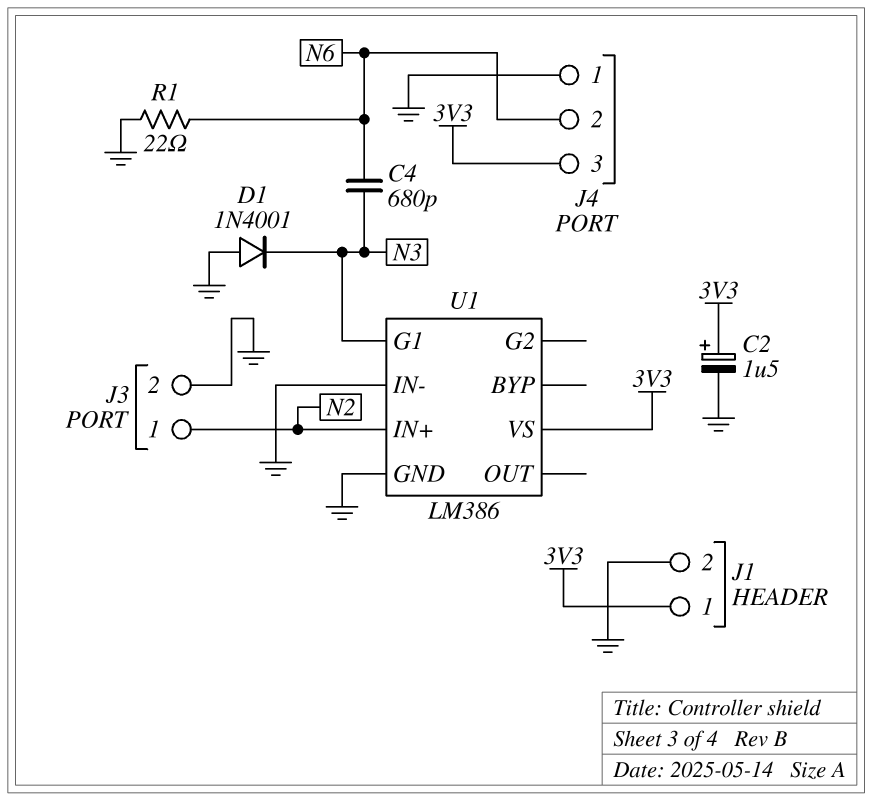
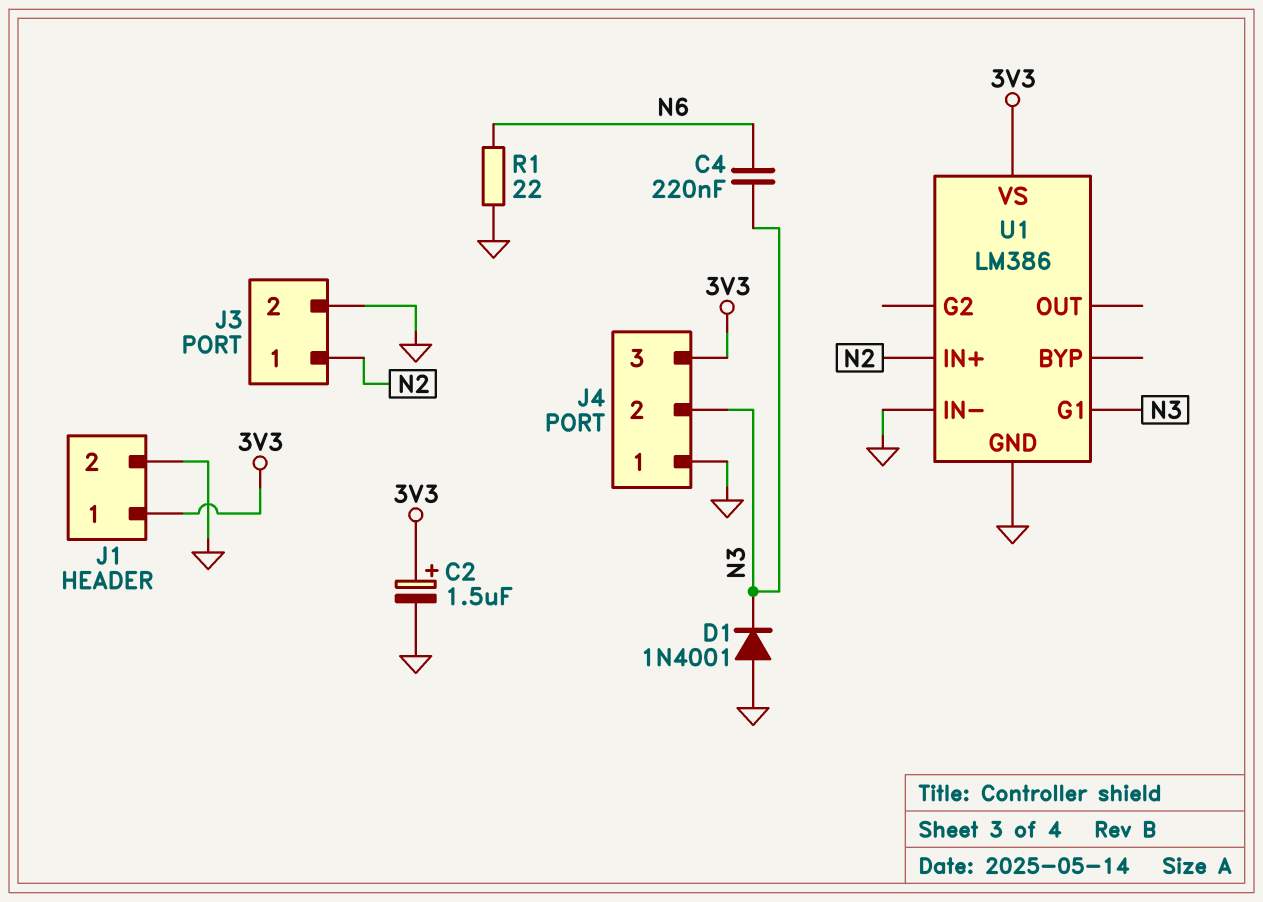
C4: 680pF (N3, N6) -> 220nF (N3, N6)
J4 pin 2: N6 -> N3

